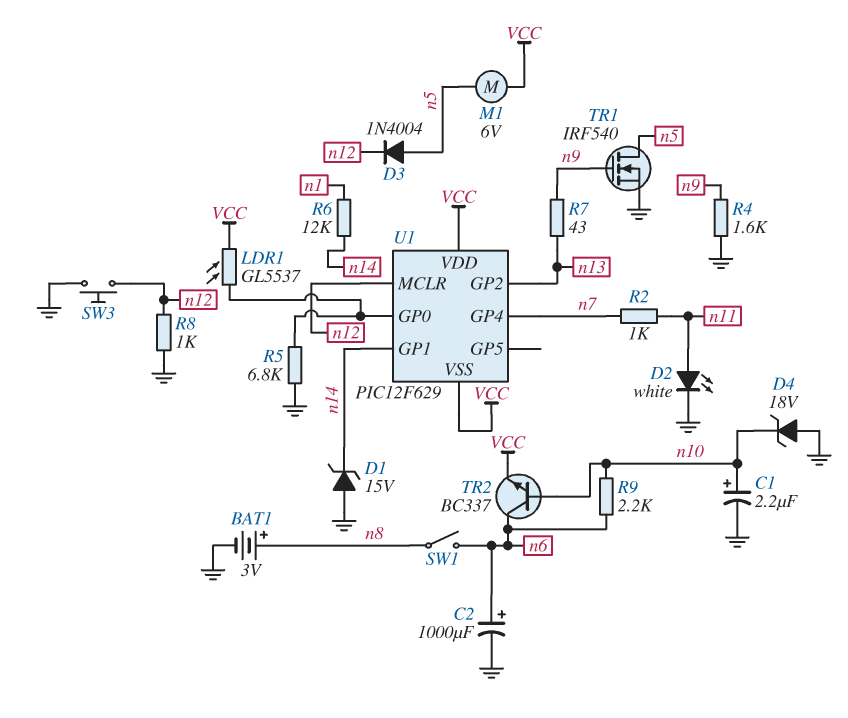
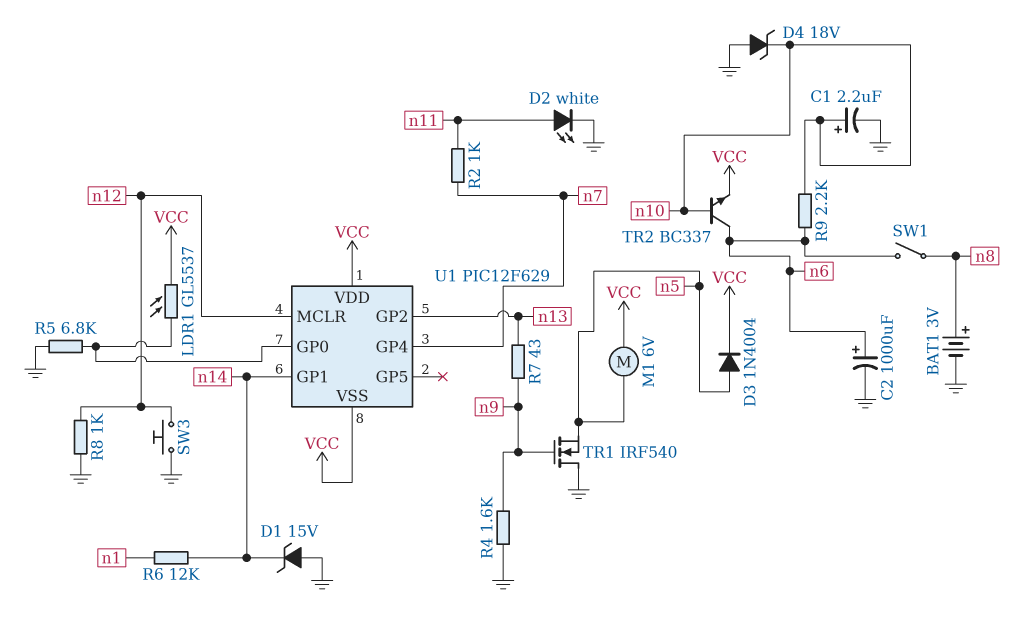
D3: diode 1N4004 (A n5, K n12) -> diode 1N4004 (A n5, K VCC)
TR1: NMOS IRF540 (G n9, D n5, S GND) -> NMOS IRF540 (G n9, D GND, S n5)

